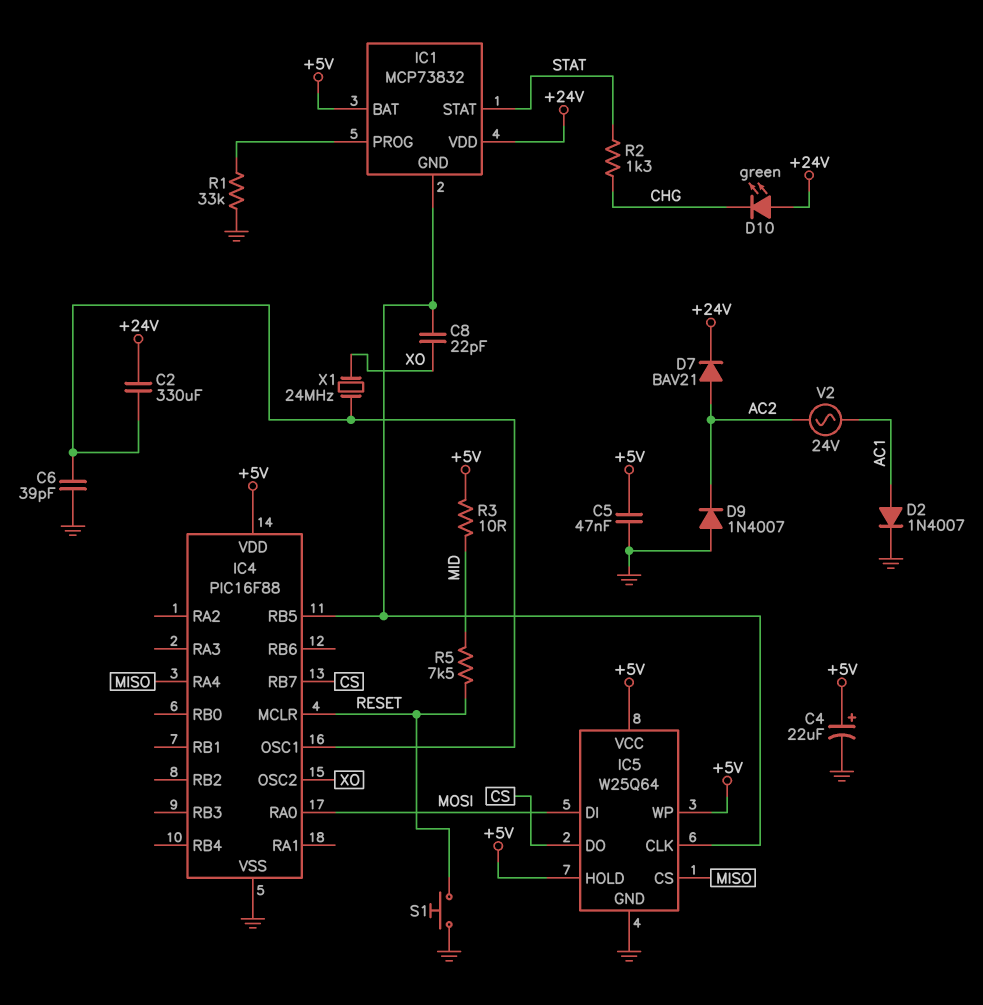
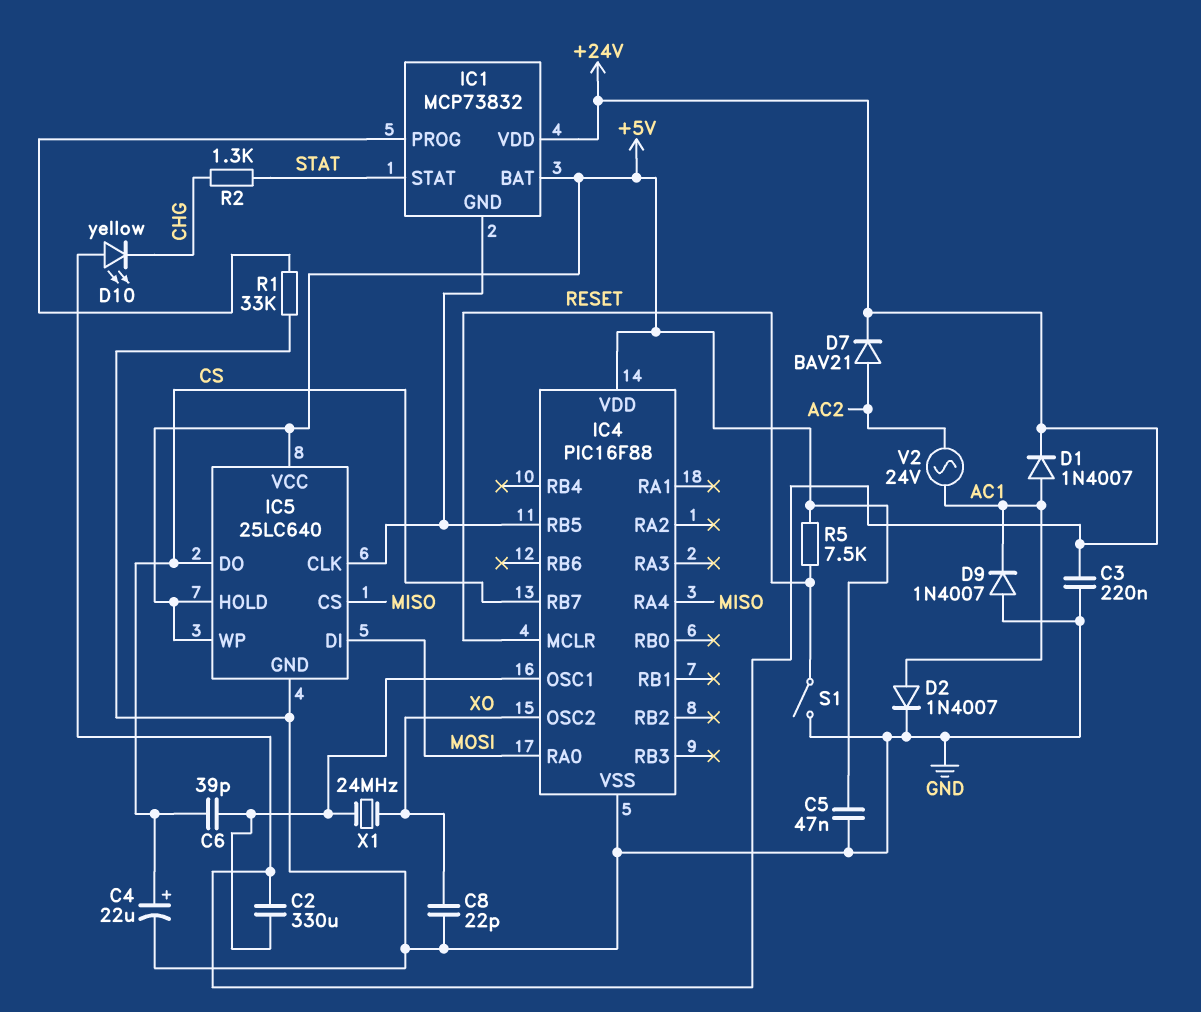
C3: none -> 220nF (+24V, GND)
C4: 22uF (plus +5V, minus GND) -> 22uF (plus CS, minus GND)
C6: 39pF (GND, IC4/OSC1) -> 39pF (CS, IC4/OSC1)
C8: 22pF (IC1/GND, XO) -> 22pF (GND, XO)
D1: none -> diode 1N4007 (A AC1, K +24V)
D9: diode 1N4007 (A GND, K AC2) -> diode 1N4007 (A GND, K AC1)
D10: LED green (A +24V, K CHG) -> LED yellow (A +24V, K CHG)
IC5: W25Q64 -> 25LC640
R3: 10 (+5V, MID) -> none
R5: 7.5k (MID, RESET) -> 7.5k (+5V, RESET)
S1: button (GND, RESET) -> switch (GND, RESET)

